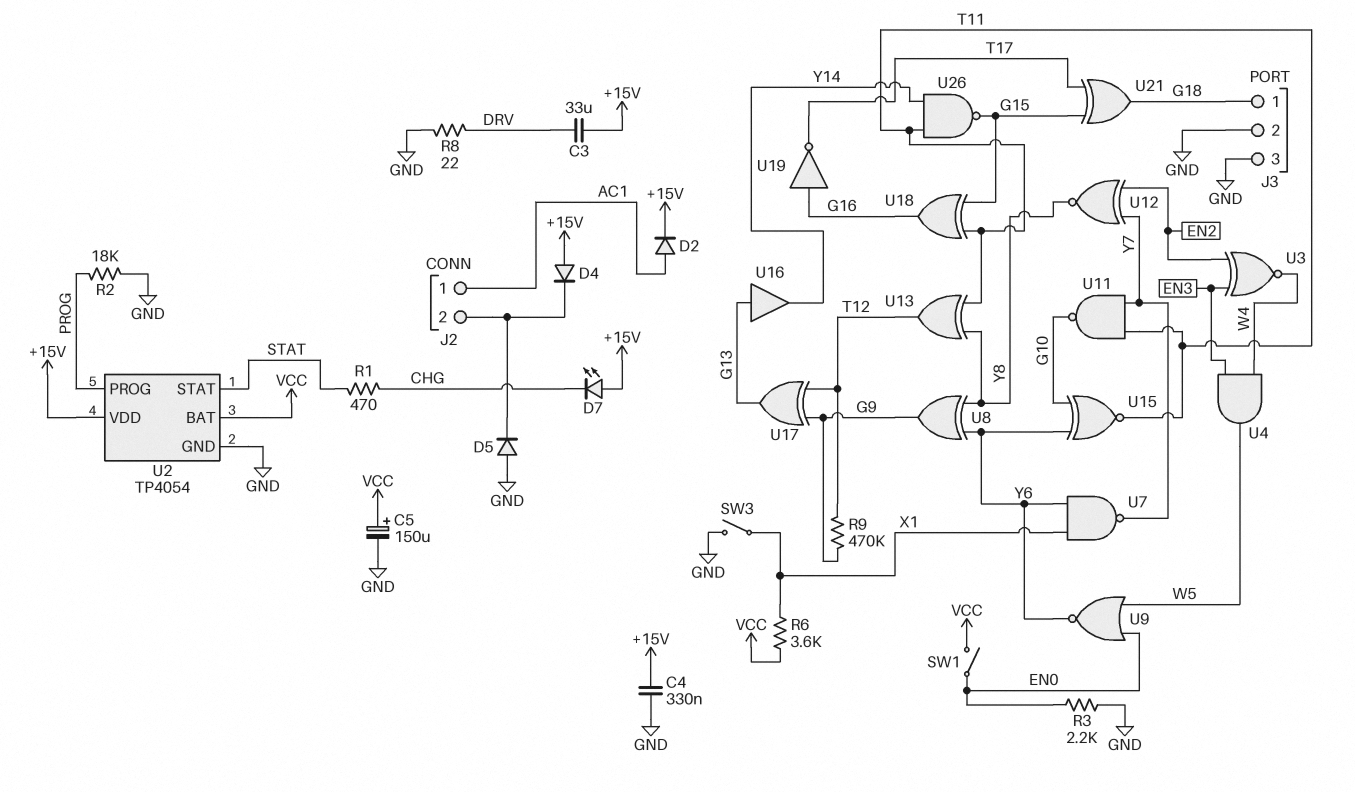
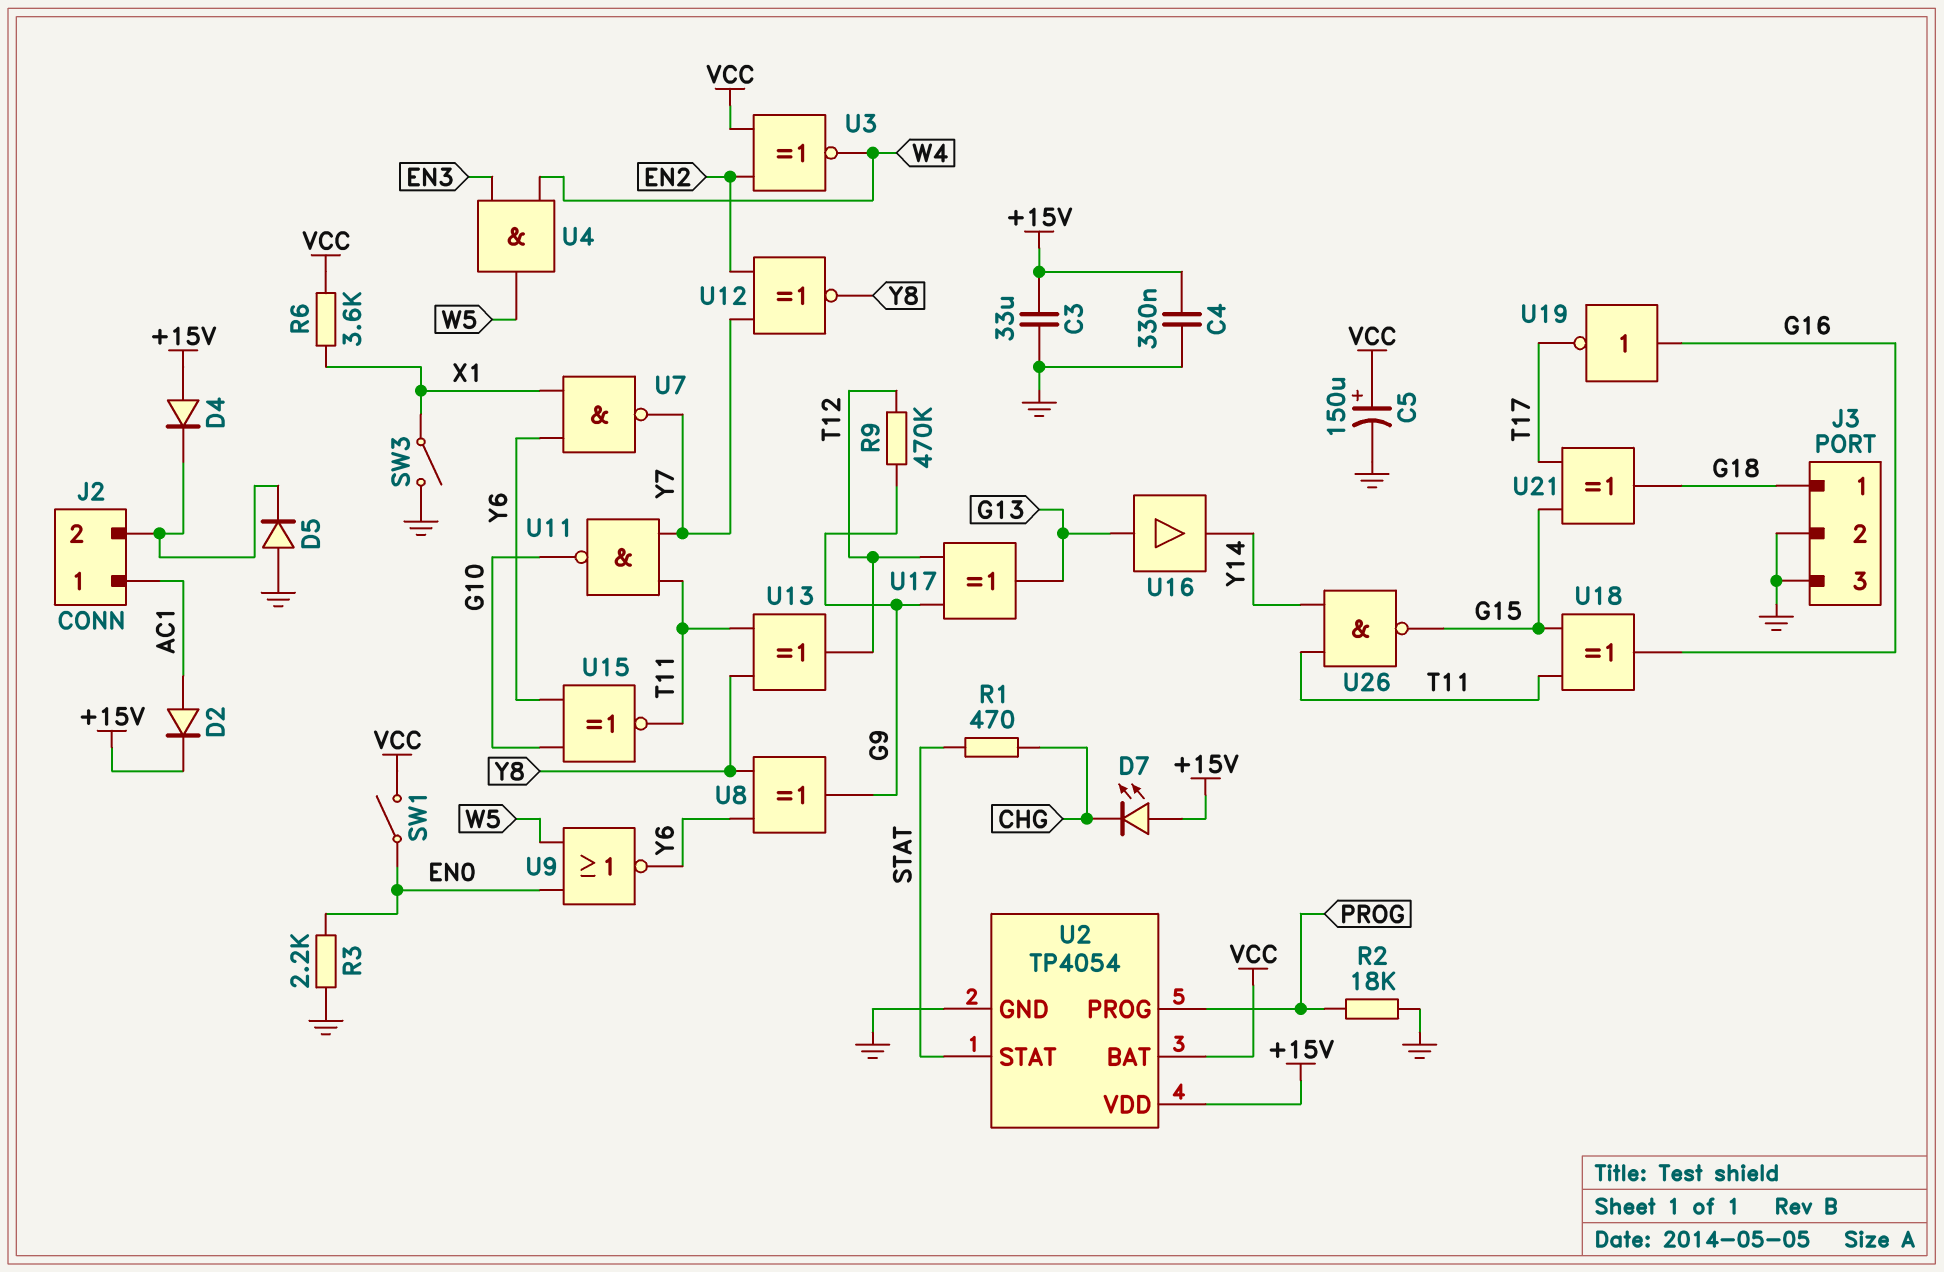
C3: 33uF (+15V, DRV) -> 33uF (+15V, GND)
R8: 22 (DRV, GND) -> none
U3: XNOR (in EN2, in EN3, out W4) -> XNOR (in EN2, in VCC, out W4)

